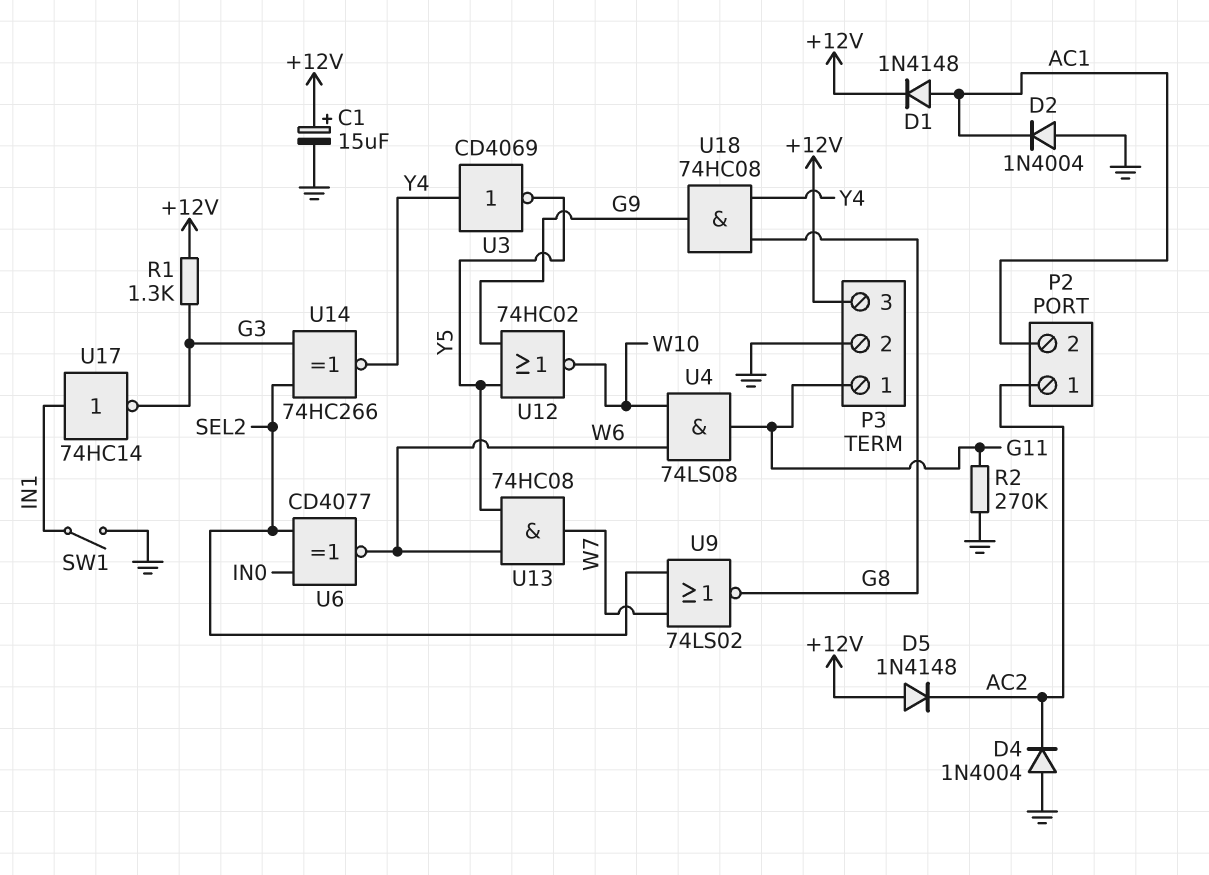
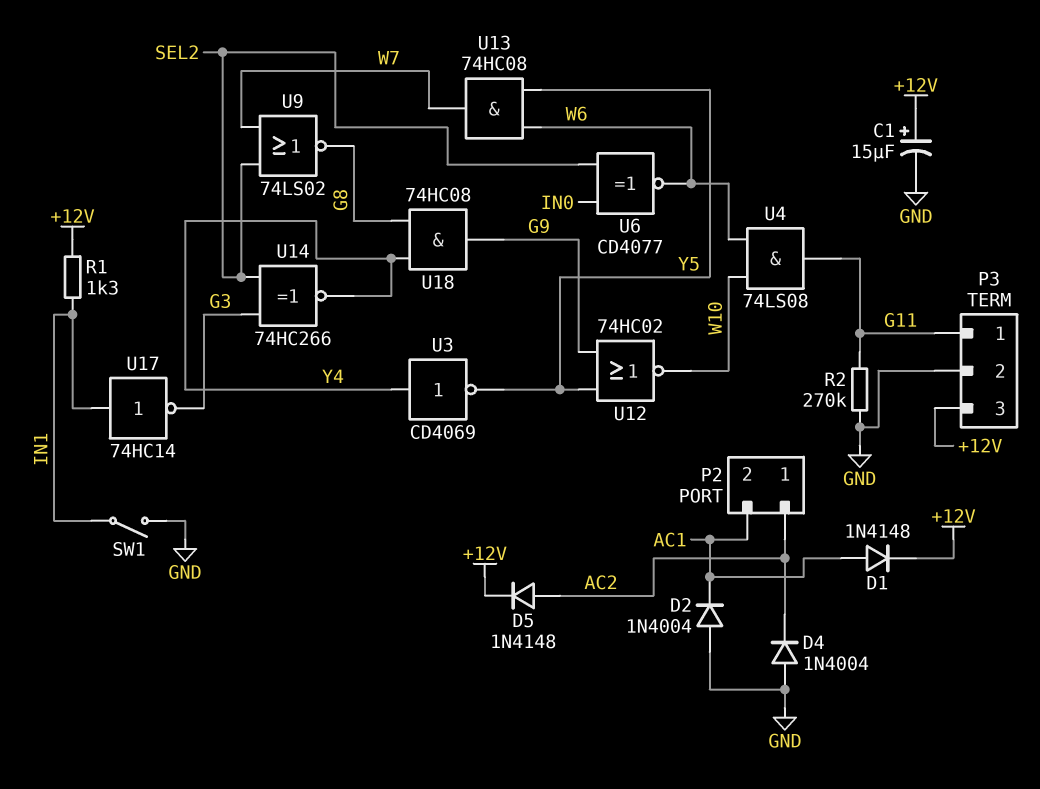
D5: diode 1N4148 (A +12V, K AC2) -> diode 1N4148 (A AC2, K +12V)
R1: 1.3k (+12V, G3) -> 1.3k (+12V, IN1)

